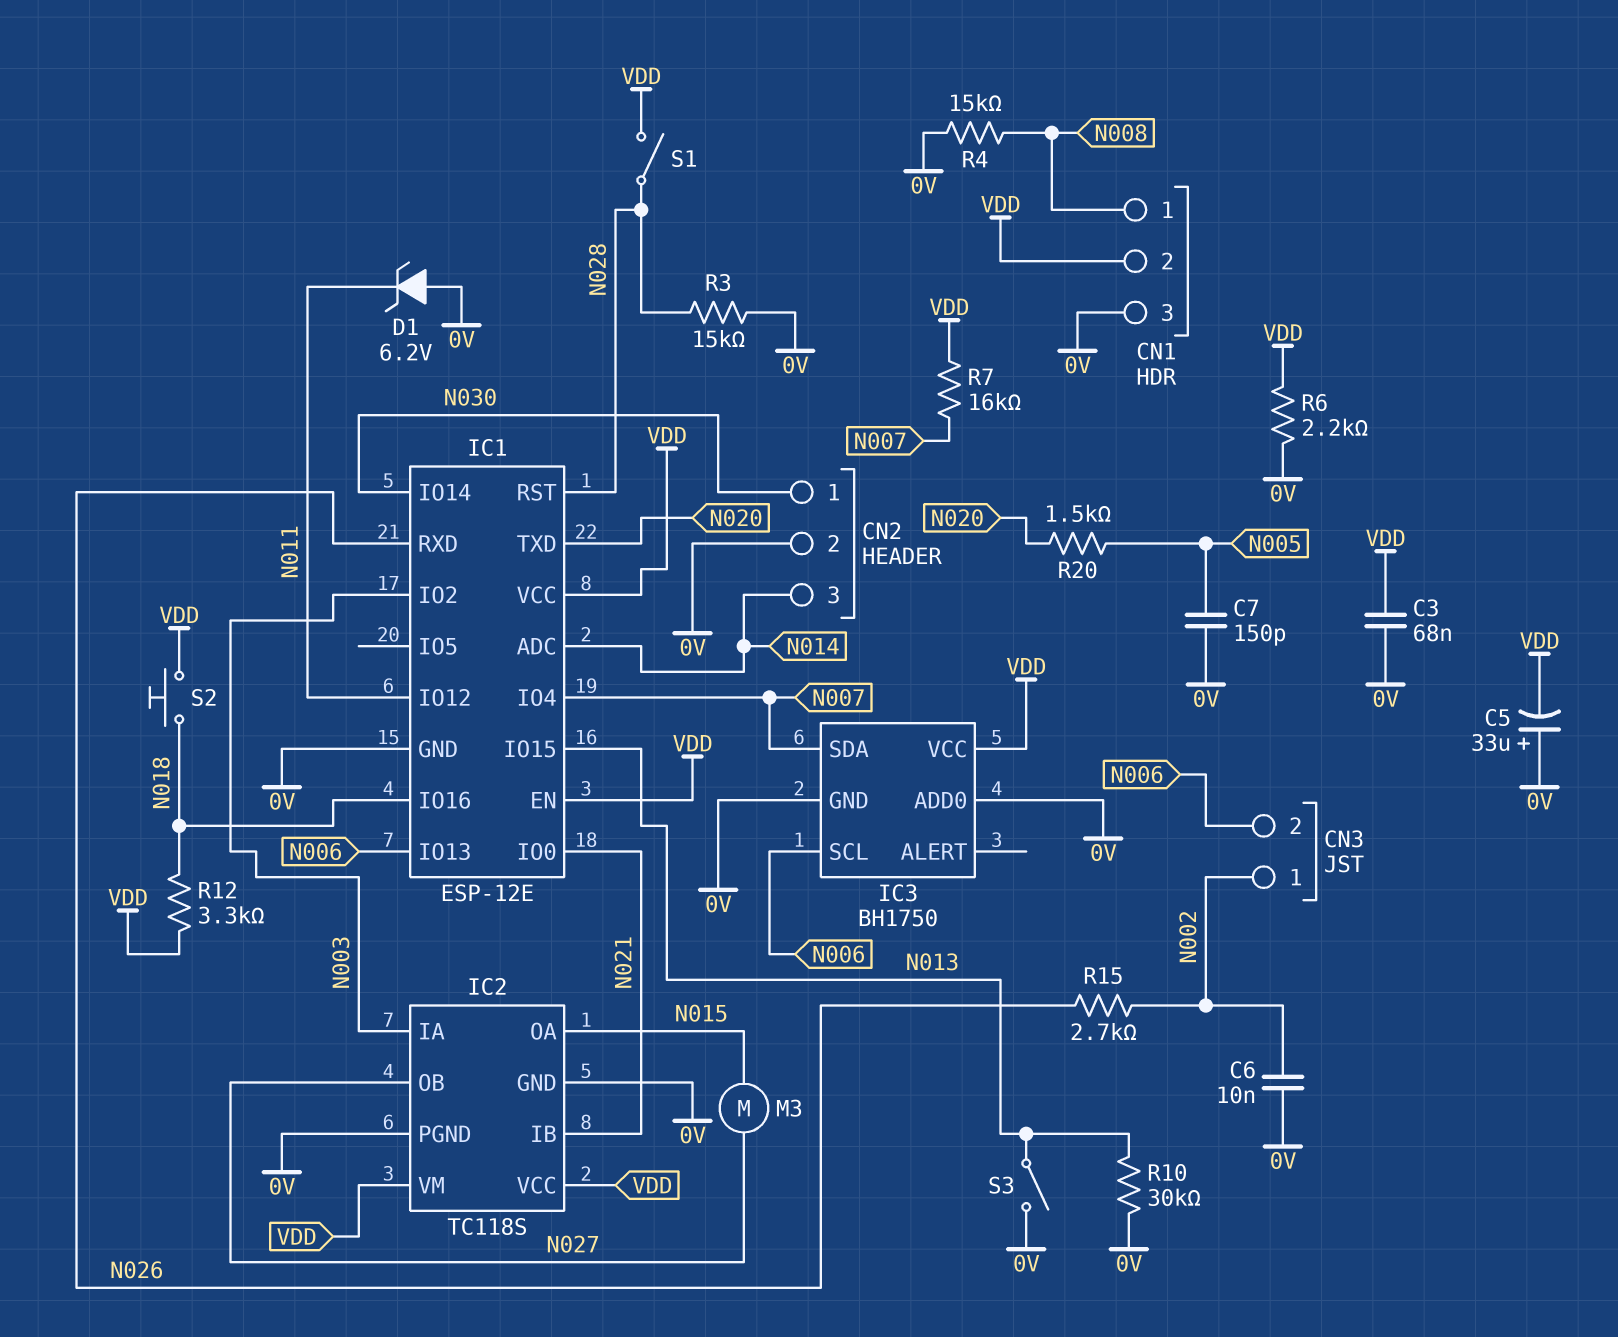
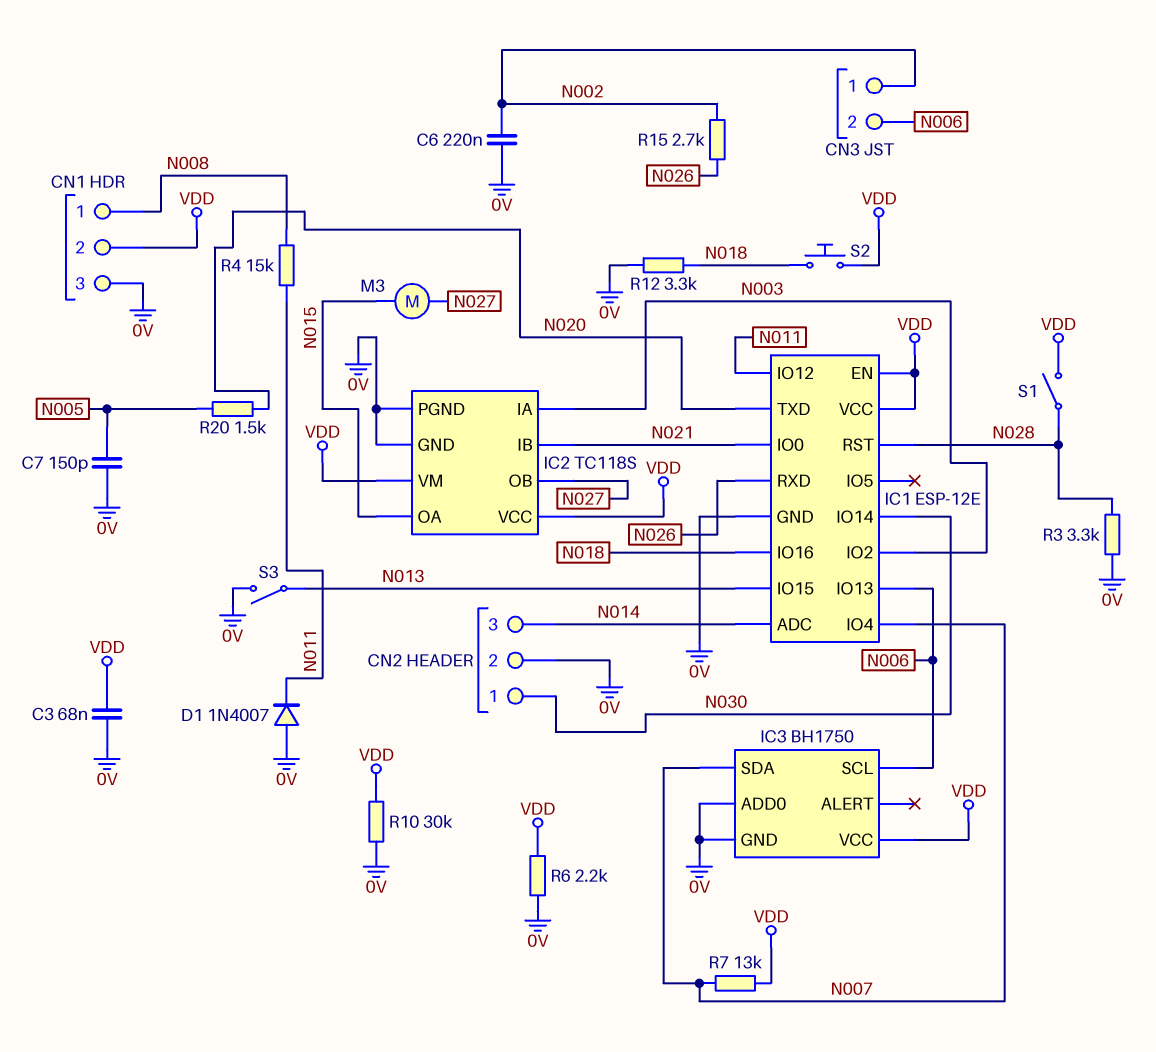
C5: 33uF (plus 0V, minus VDD) -> none
C6: 10nF (0V, N002) -> 220nF (0V, N002)
D1: zener 6.2V (A 0V, K N011) -> diode 1N4007 (A 0V, K N011)
R3: 15k (0V, N028) -> 3.3k (0V, N028)
R4: 15k (0V, N008) -> 15k (N008, N011)
R7: 16k (N007, VDD) -> 13k (N007, VDD)
R10: 30k (0V, N013) -> 30k (0V, VDD)
R12: 3.3k (N018, VDD) -> 3.3k (0V, N018)

